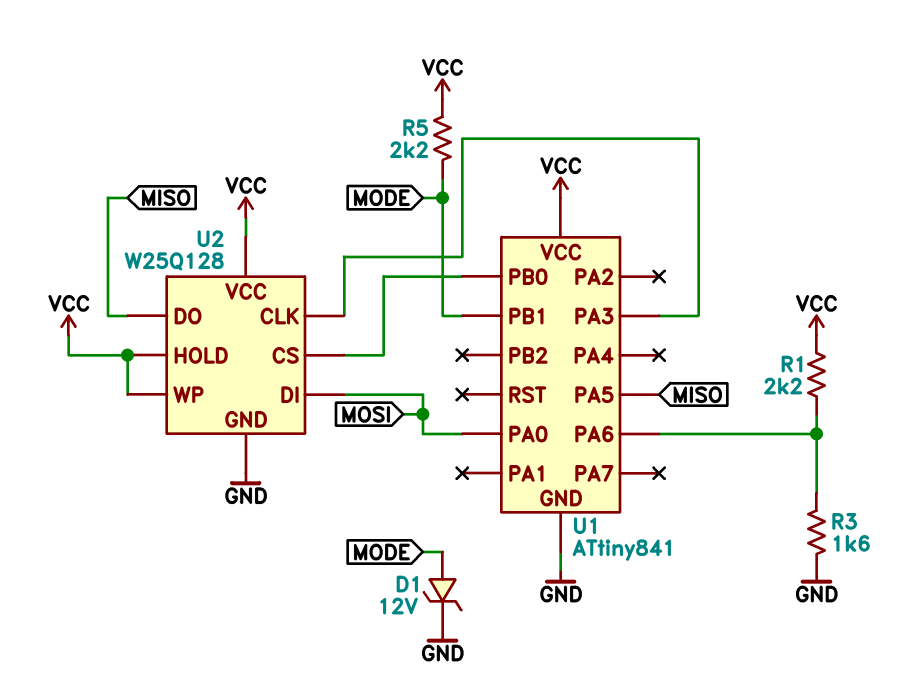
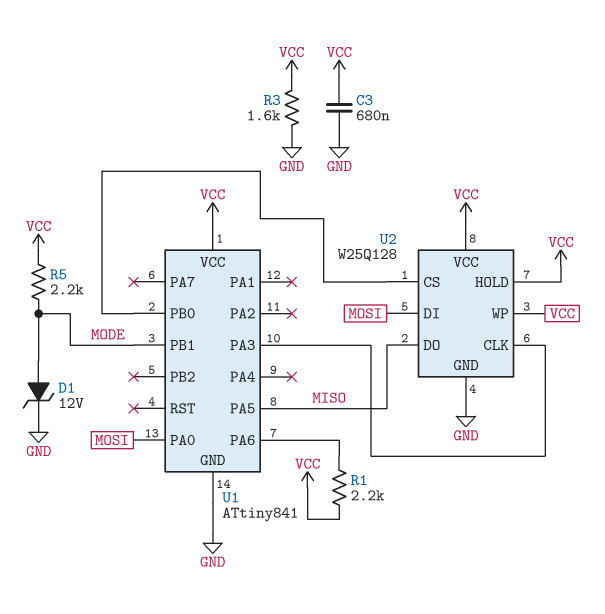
C3: none -> 680nF (GND, VCC)
R3: 1.6k (GND, U1/PA6) -> 1.6k (GND, VCC)

